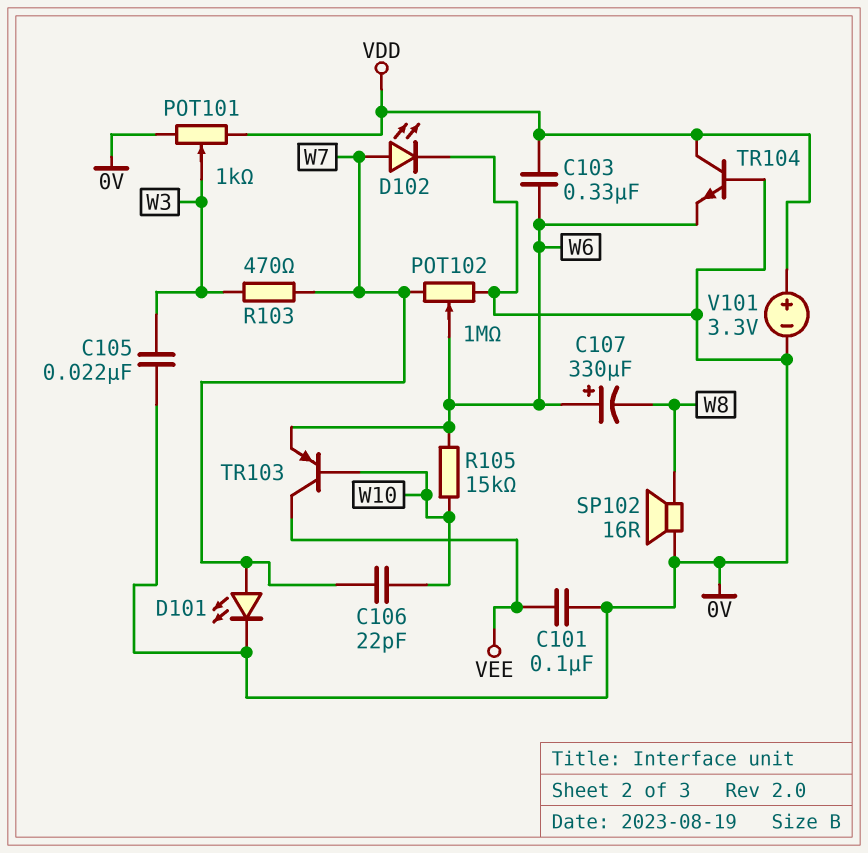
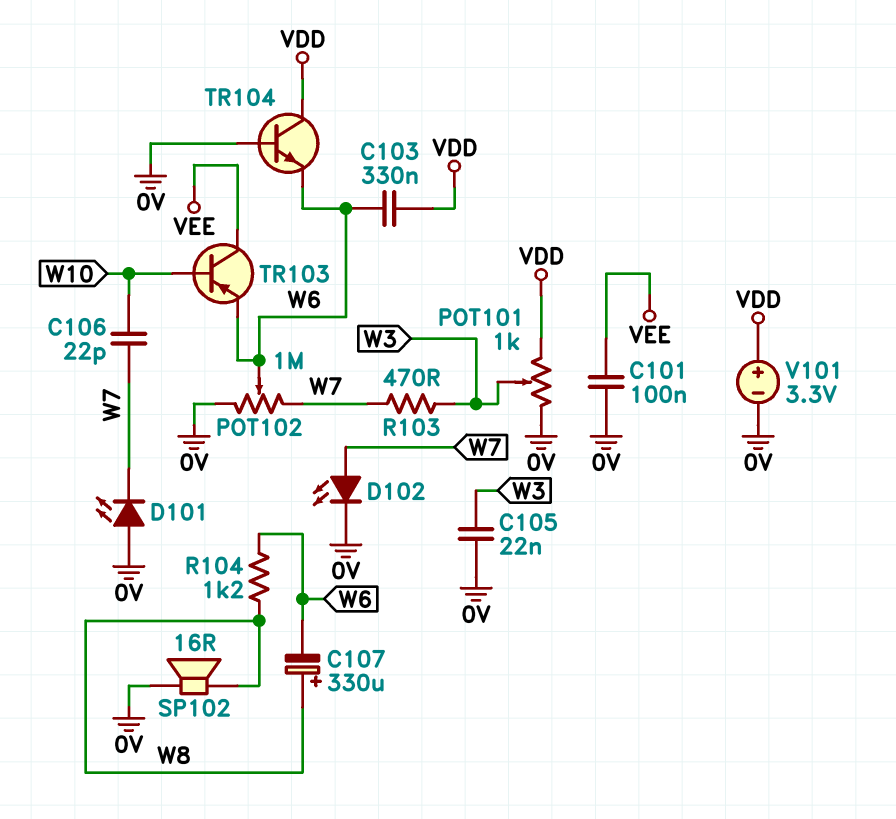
C107: 330uF (plus W6, minus W8) -> 330uF (plus W8, minus W6)
D101: LED (A W7, K 0V) -> LED (A 0V, K W7)
R104: none -> 1.2k (W6, W8)
R105: 15k (W6, W10) -> none

